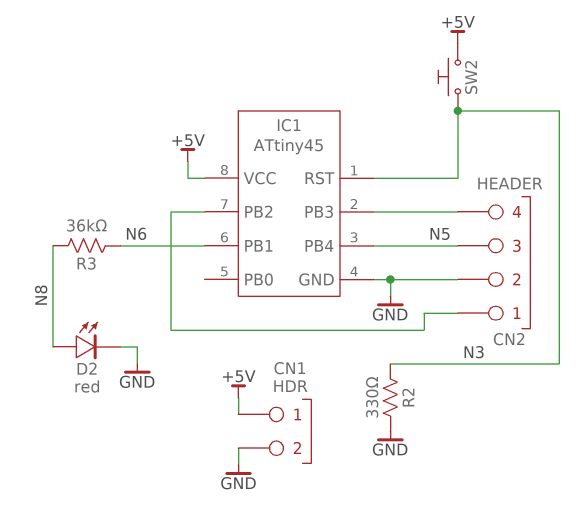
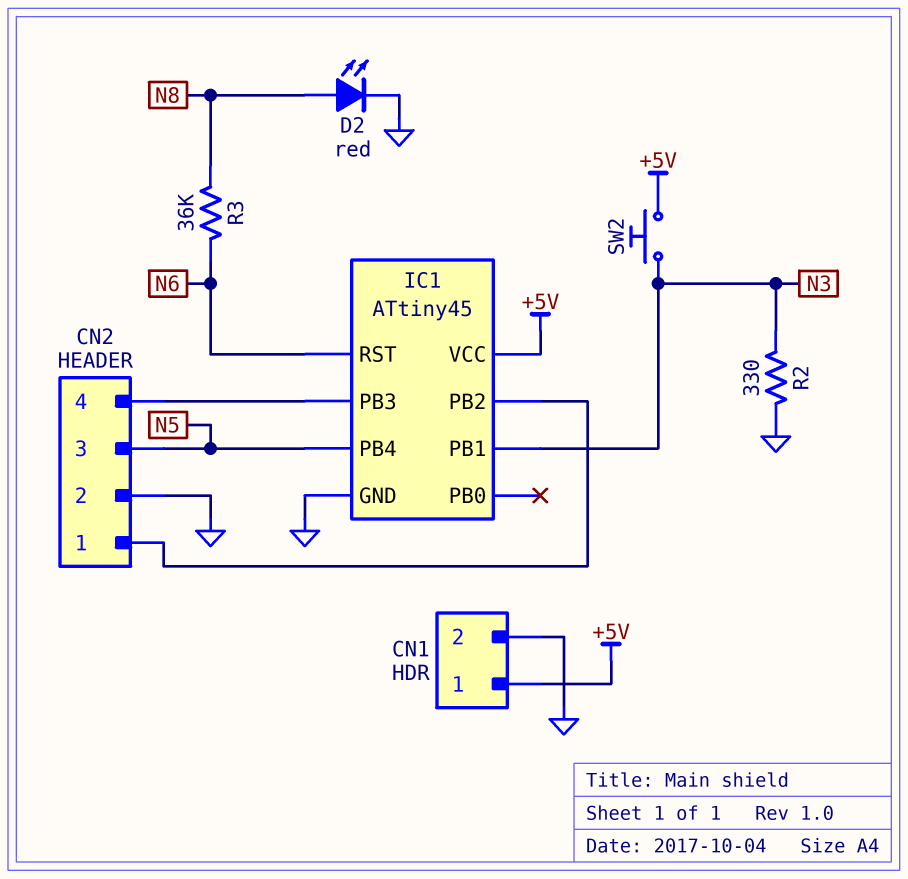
IC1 pin PB1: N6 -> N3
IC1 pin RST: N3 -> N6

